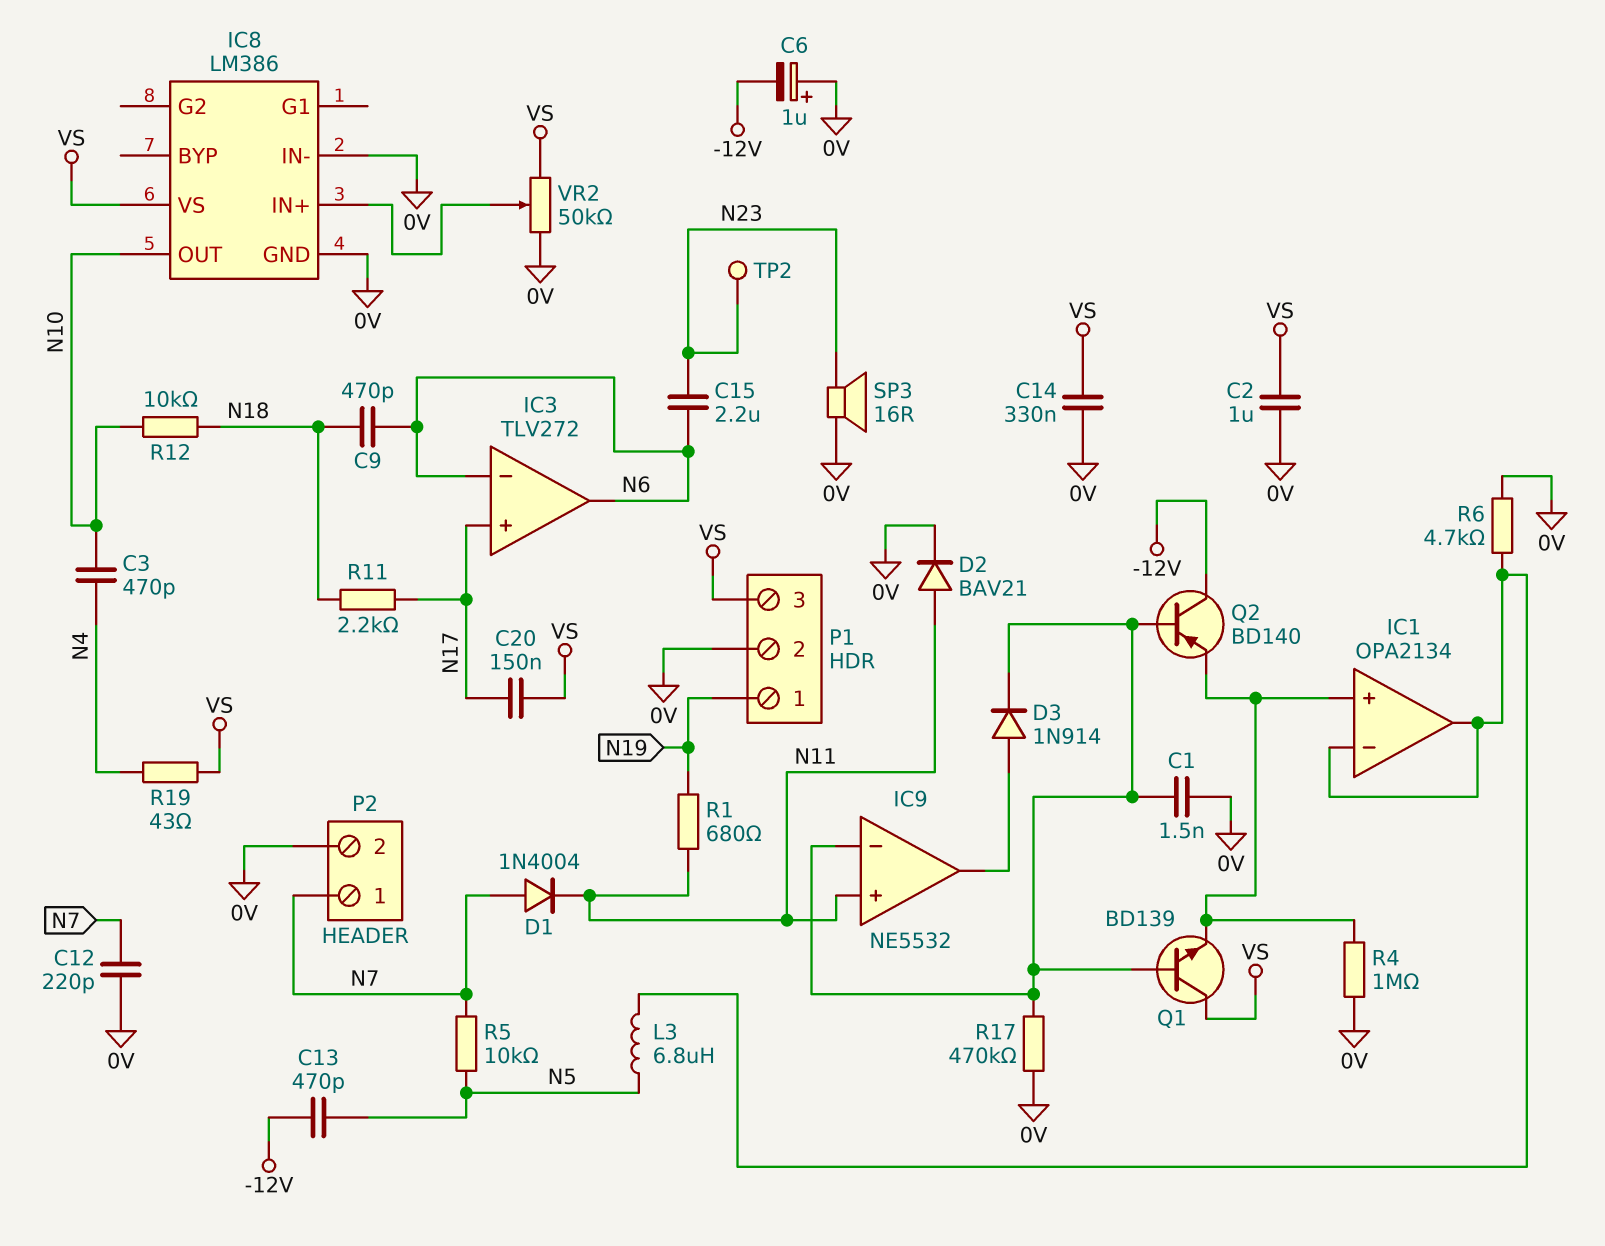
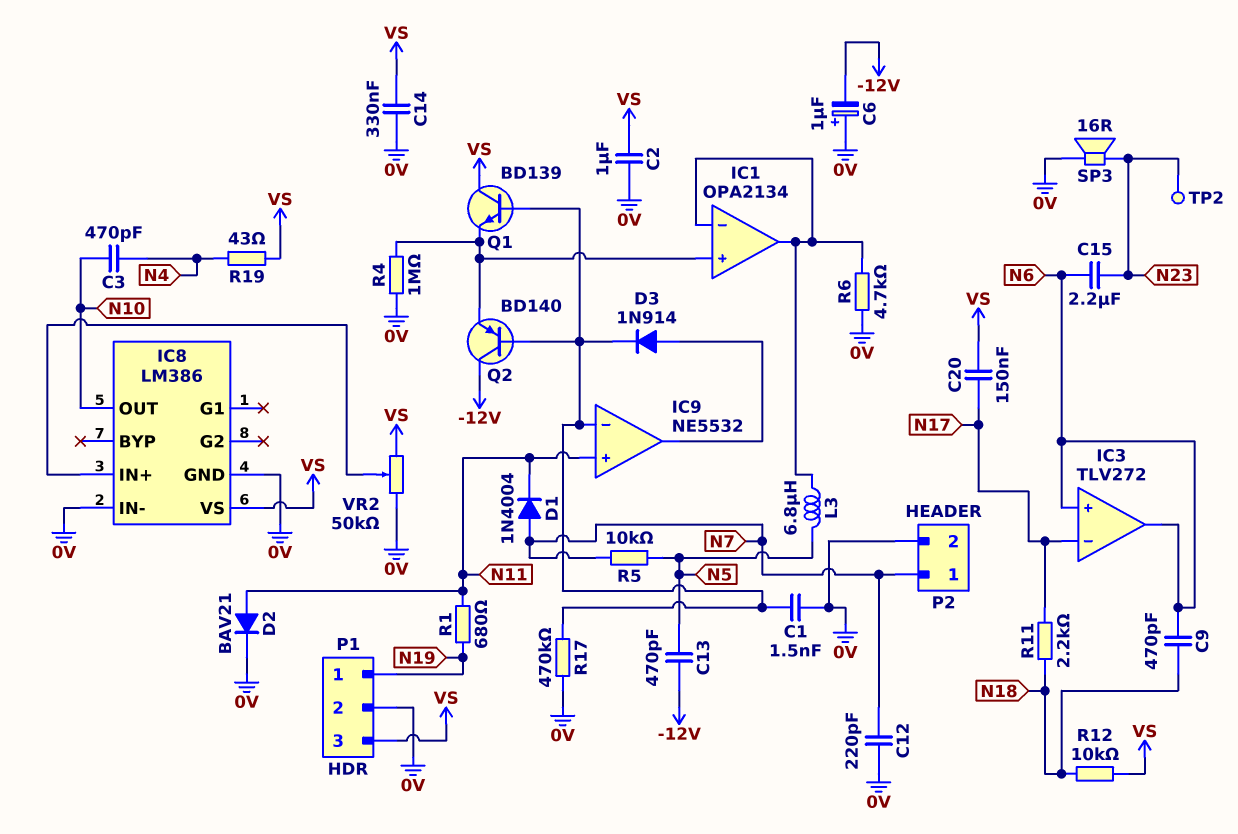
IC3 pin in+: N17 -> N6
IC3 pin in-: N6 -> N17
R12: 10k (N10, N18) -> 10k (N18, VS)

